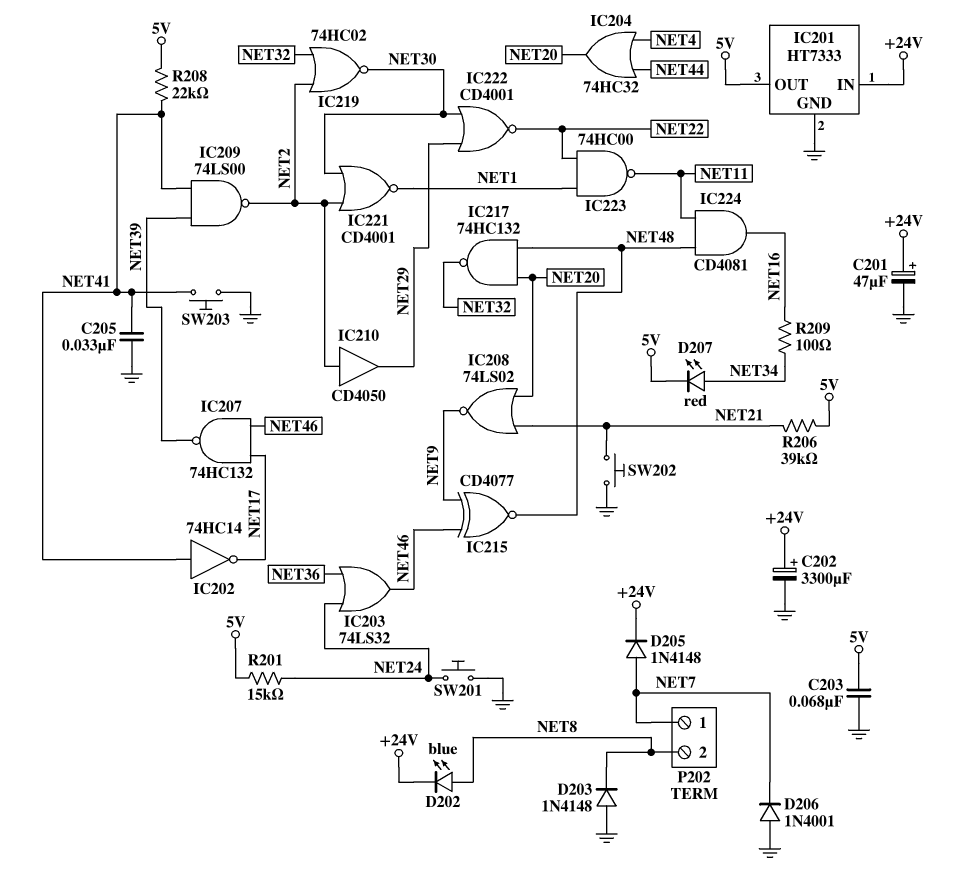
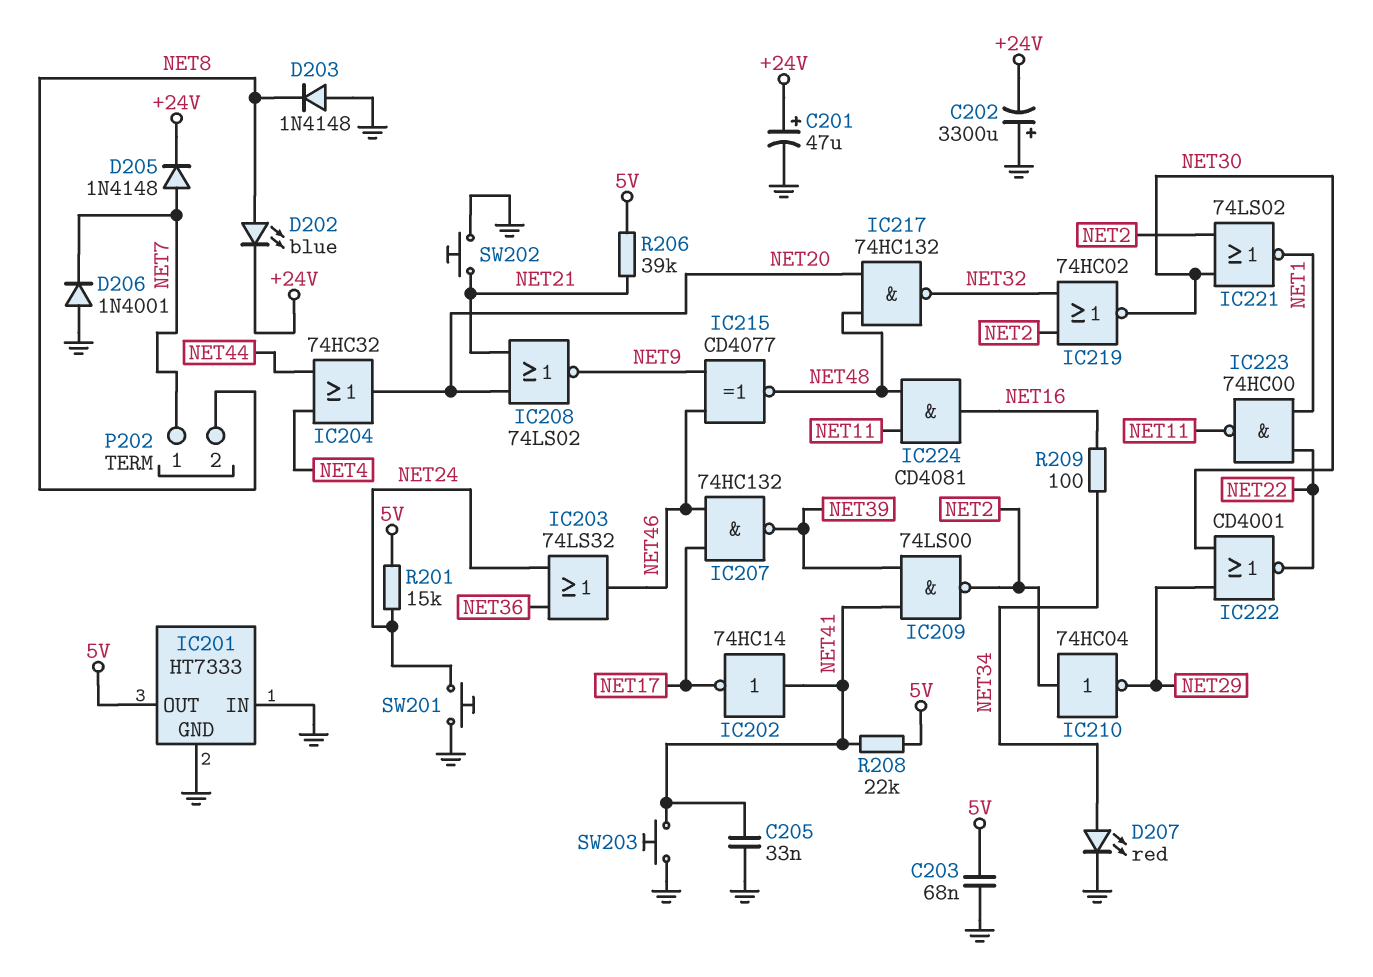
C202: 3300uF (plus +24V, minus GND) -> 3300uF (plus GND, minus +24V)
D207: LED red (A NET34, K 5V) -> LED red (A NET34, K GND)
IC201 pin IN: +24V -> GND
IC210: buffer CD4050 (in NET2, out NET29) -> NOT 74HC04 (in NET2, out NET29)
IC221: NOR CD4001 (in NET2, in NET30, out NET1) -> NOR 74LS02 (in NET2, in NET30, out NET1)

